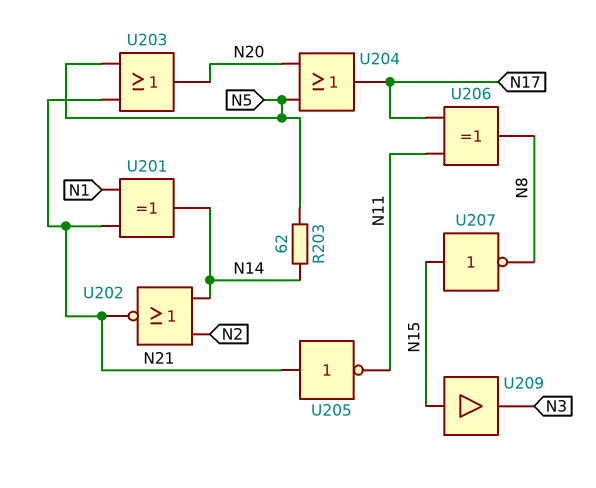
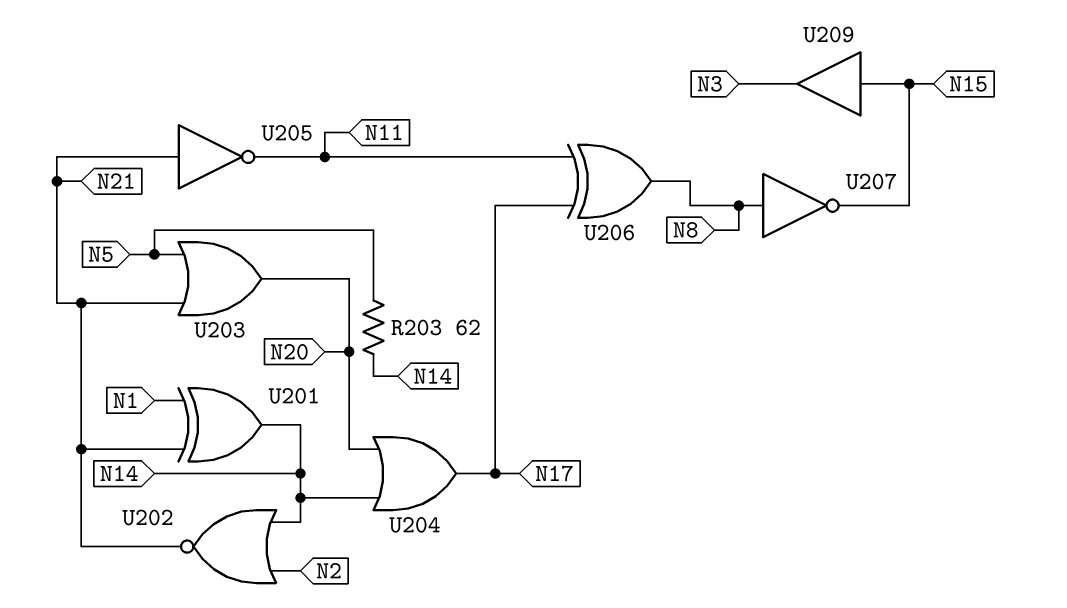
U204: OR (in N5, in N20, out N17) -> OR (in N14, in N20, out N17)
U207: NOT (in N15, out N8) -> NOT (in N8, out N15)

